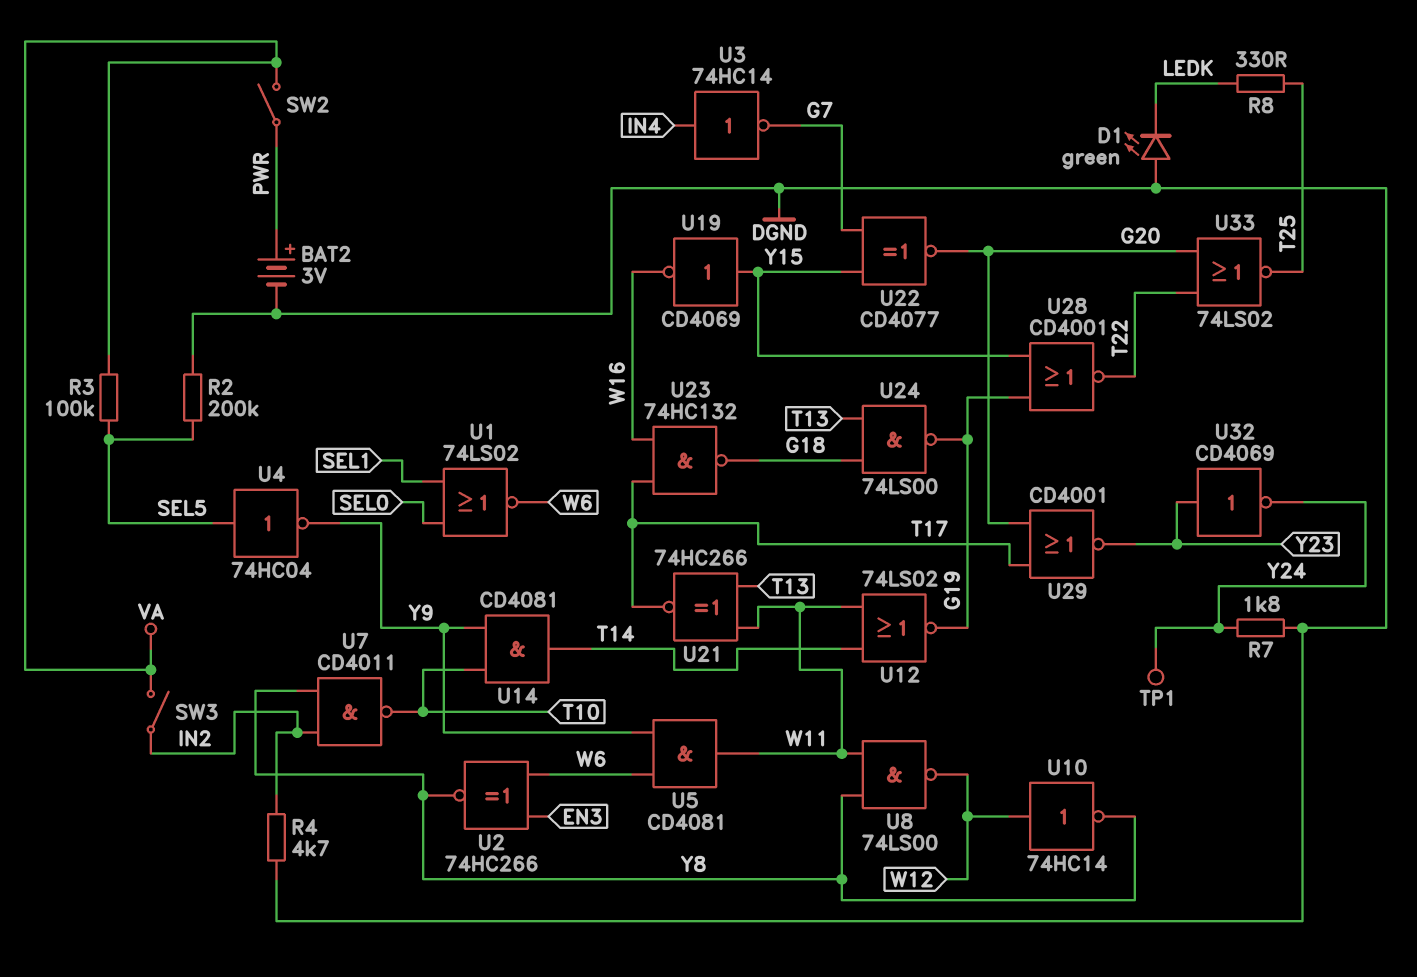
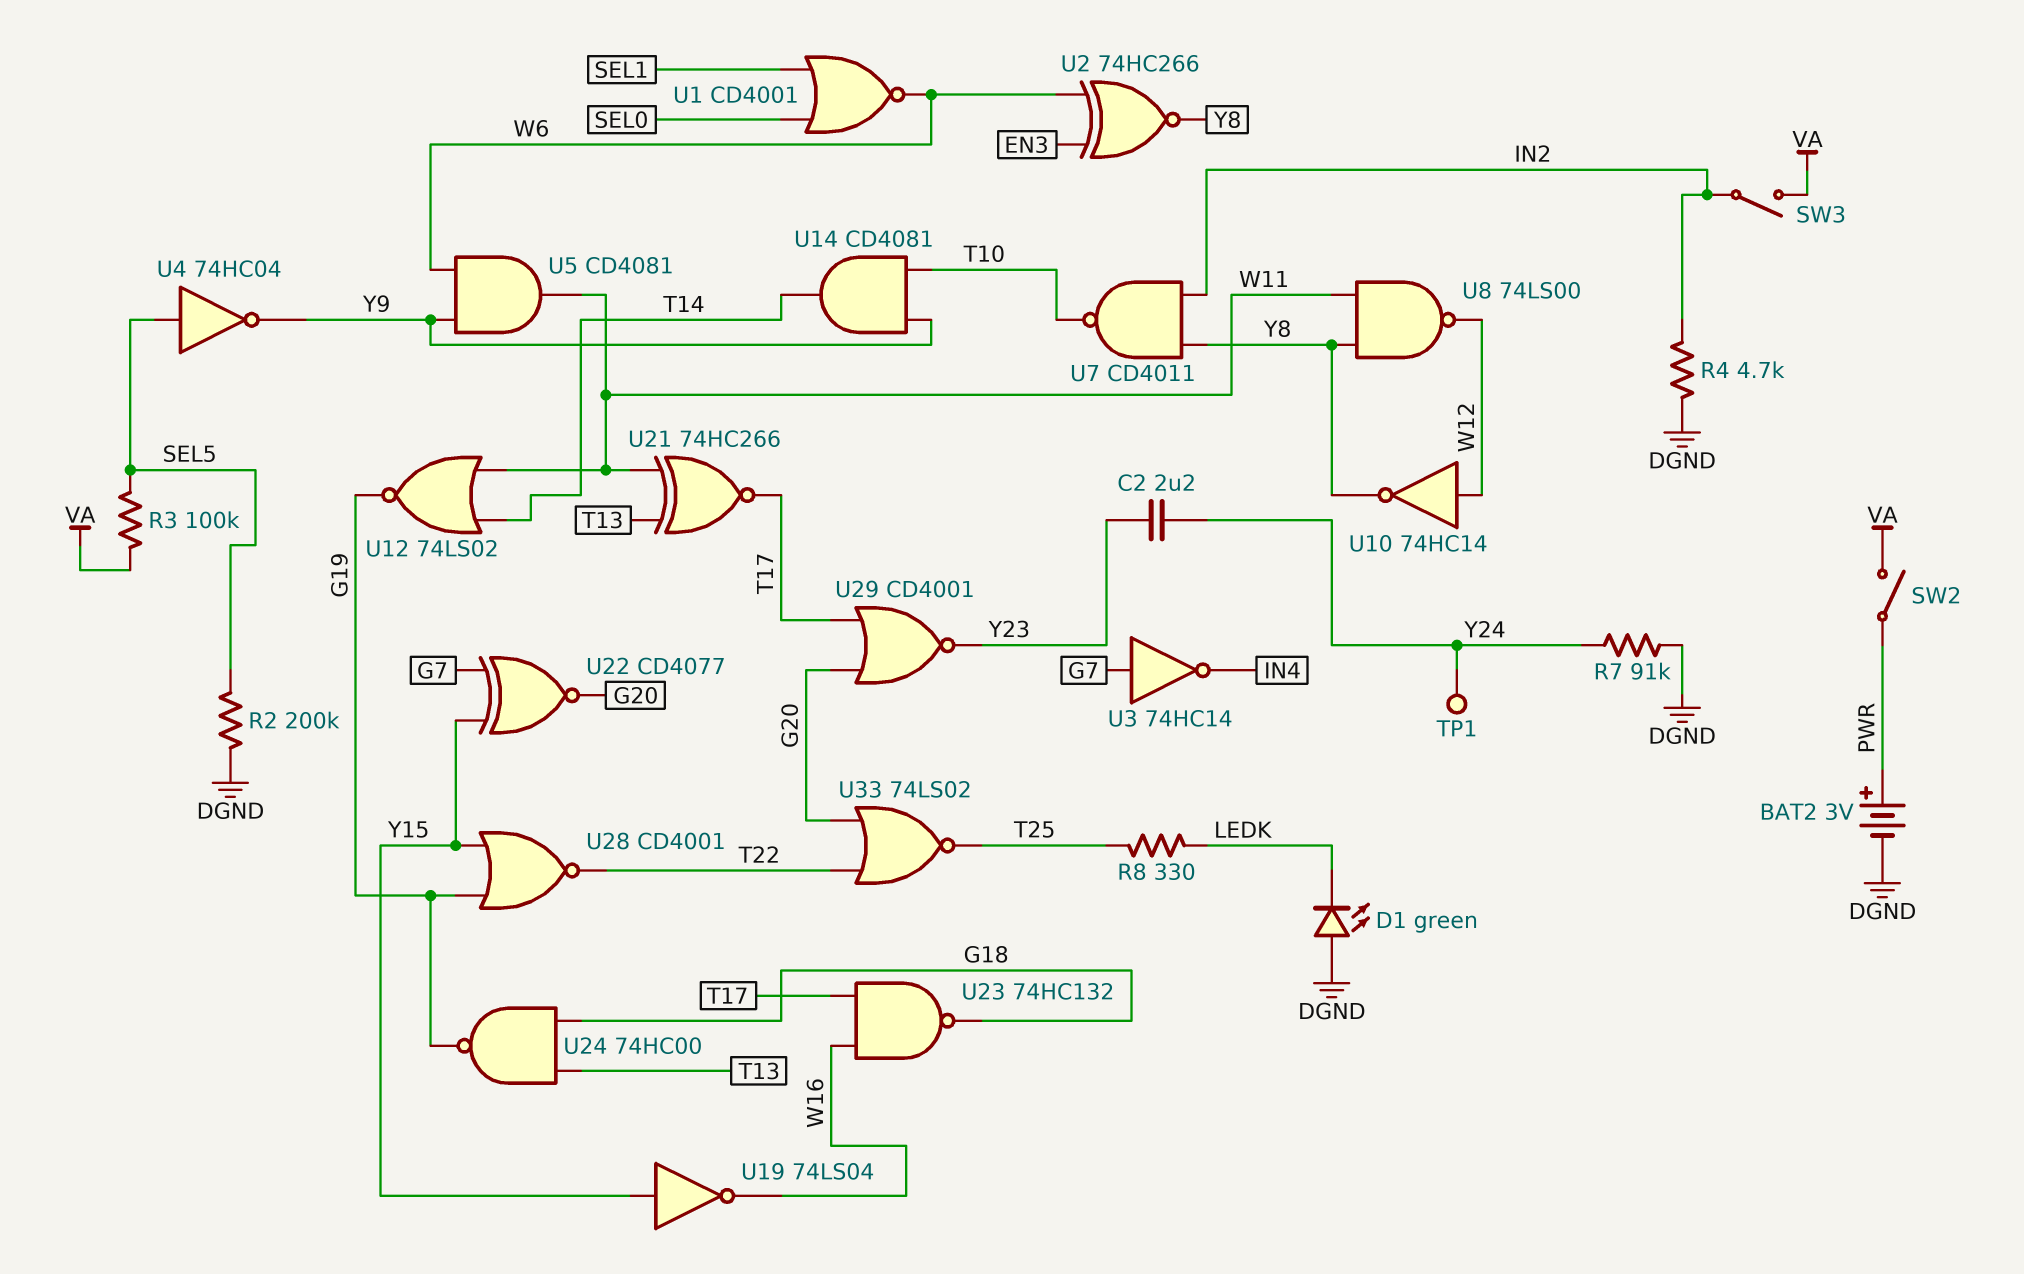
C2: none -> 2.2uF (Y23, Y24)
R7: 1.8k (DGND, Y24) -> 91k (DGND, Y24)
U1: NOR 74LS02 (in SEL0, in SEL1, out W6) -> NOR CD4001 (in SEL0, in SEL1, out W6)
U3: NOT 74HC14 (in IN4, out G7) -> NOT 74HC14 (in G7, out IN4)
U19: NOT CD4069 (in Y15, out W16) -> NOT 74LS04 (in Y15, out W16)
U24: NAND 74LS00 (in G18, in T13, out G19) -> NAND 74HC00 (in G18, in T13, out G19)
U32: NOT CD4069 (in Y23, out Y24) -> none

